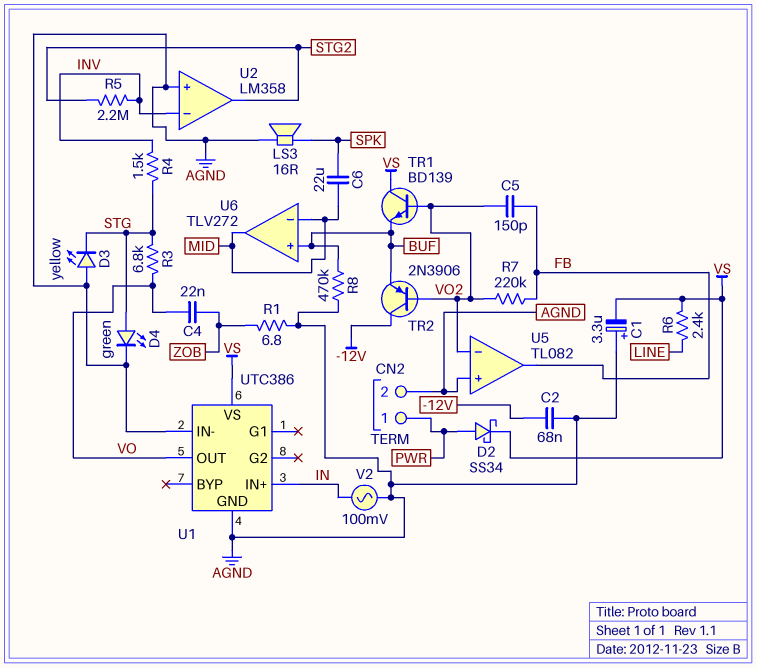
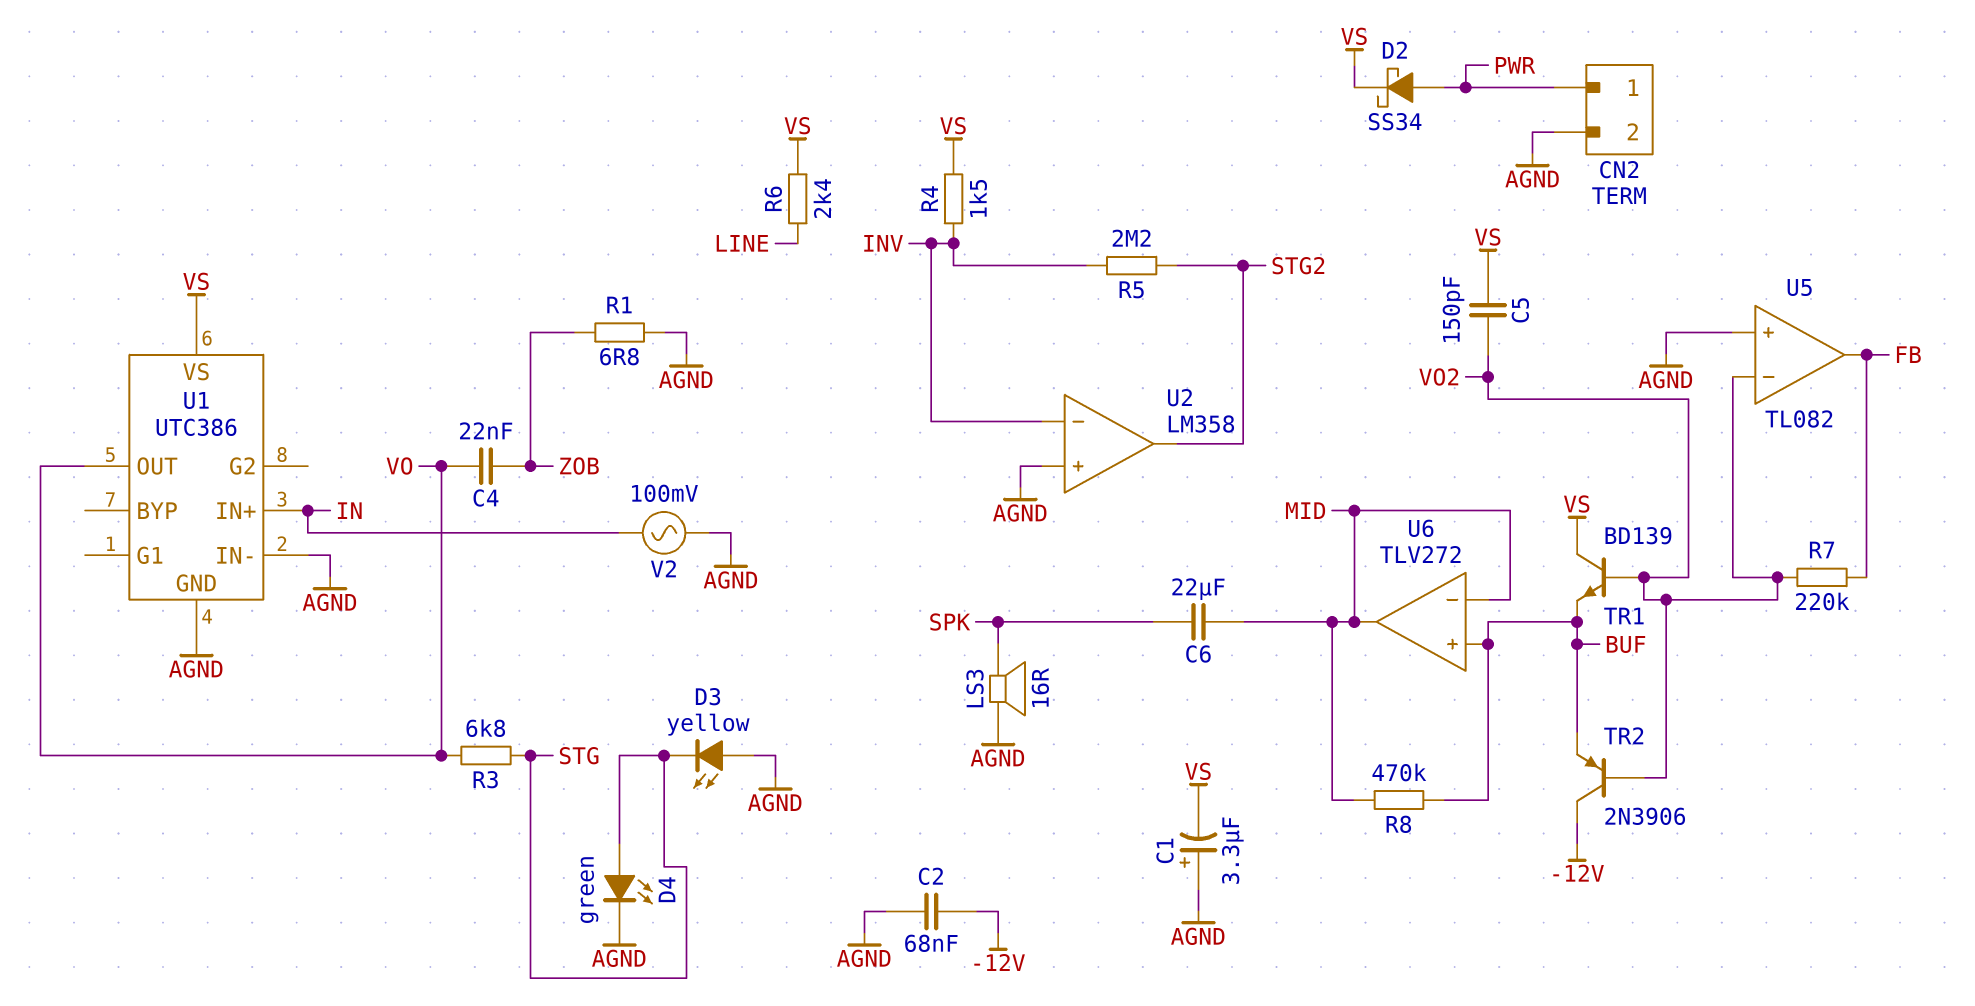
C5: 150pF (FB, VO2) -> 150pF (VO2, VS)
R4: 1.5k (INV, STG) -> 1.5k (INV, VS)
R8: 470k (AGND, BUF) -> 470k (BUF, MID)

